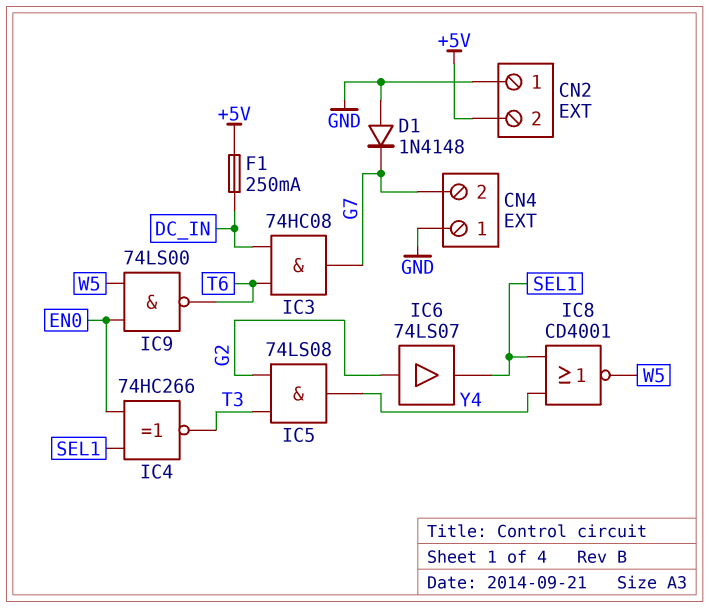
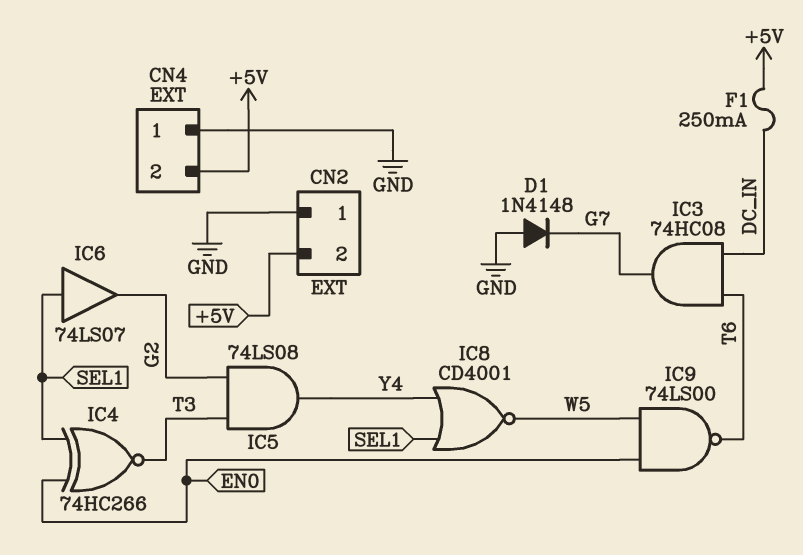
CN4 pin 2: G7 -> +5V
IC6: buffer 74LS07 (in G2, out SEL1) -> buffer 74LS07 (in SEL1, out G2)

